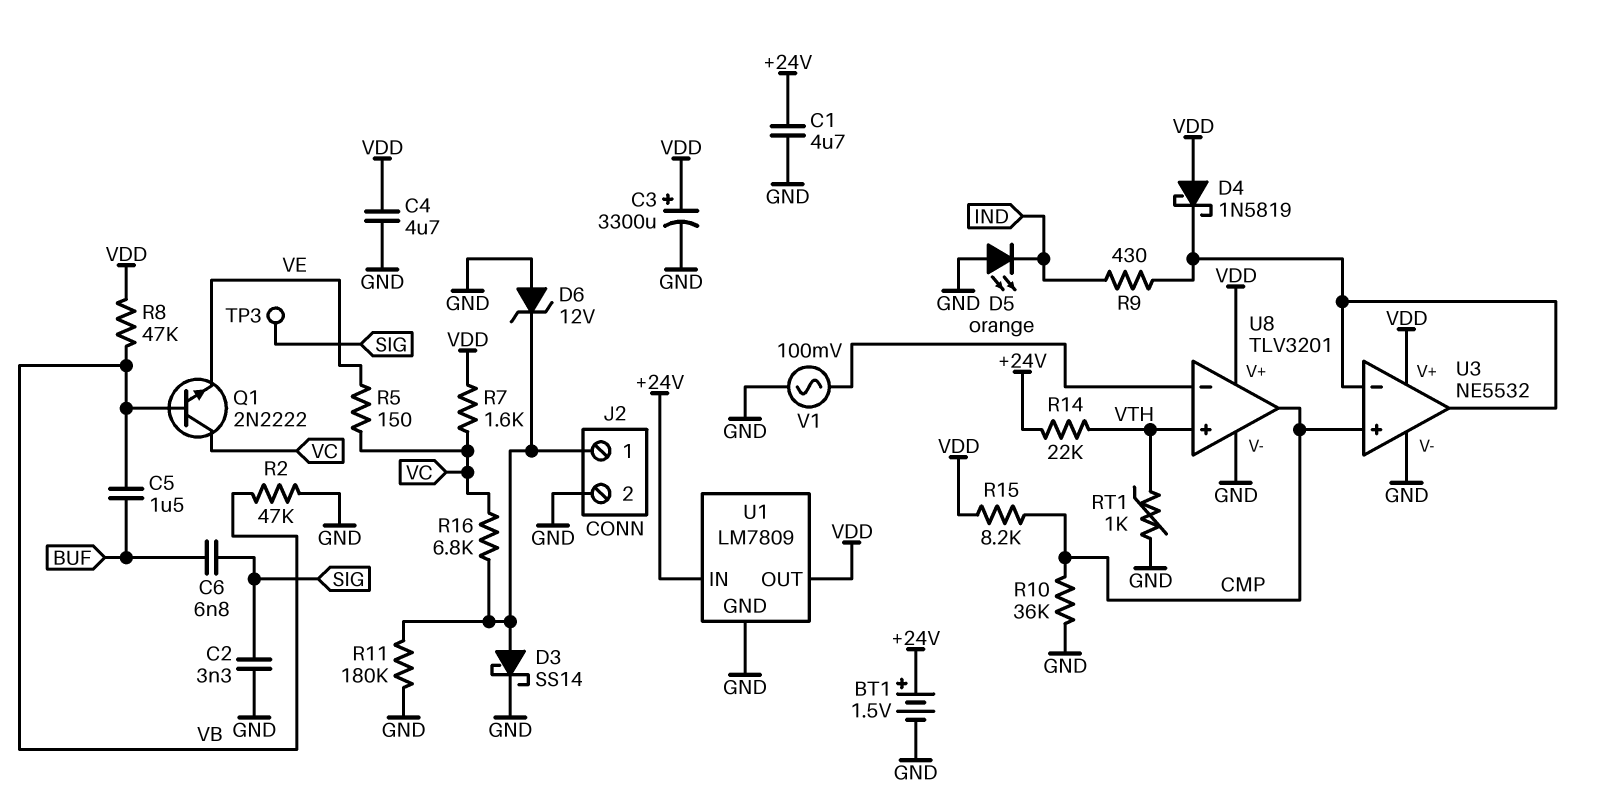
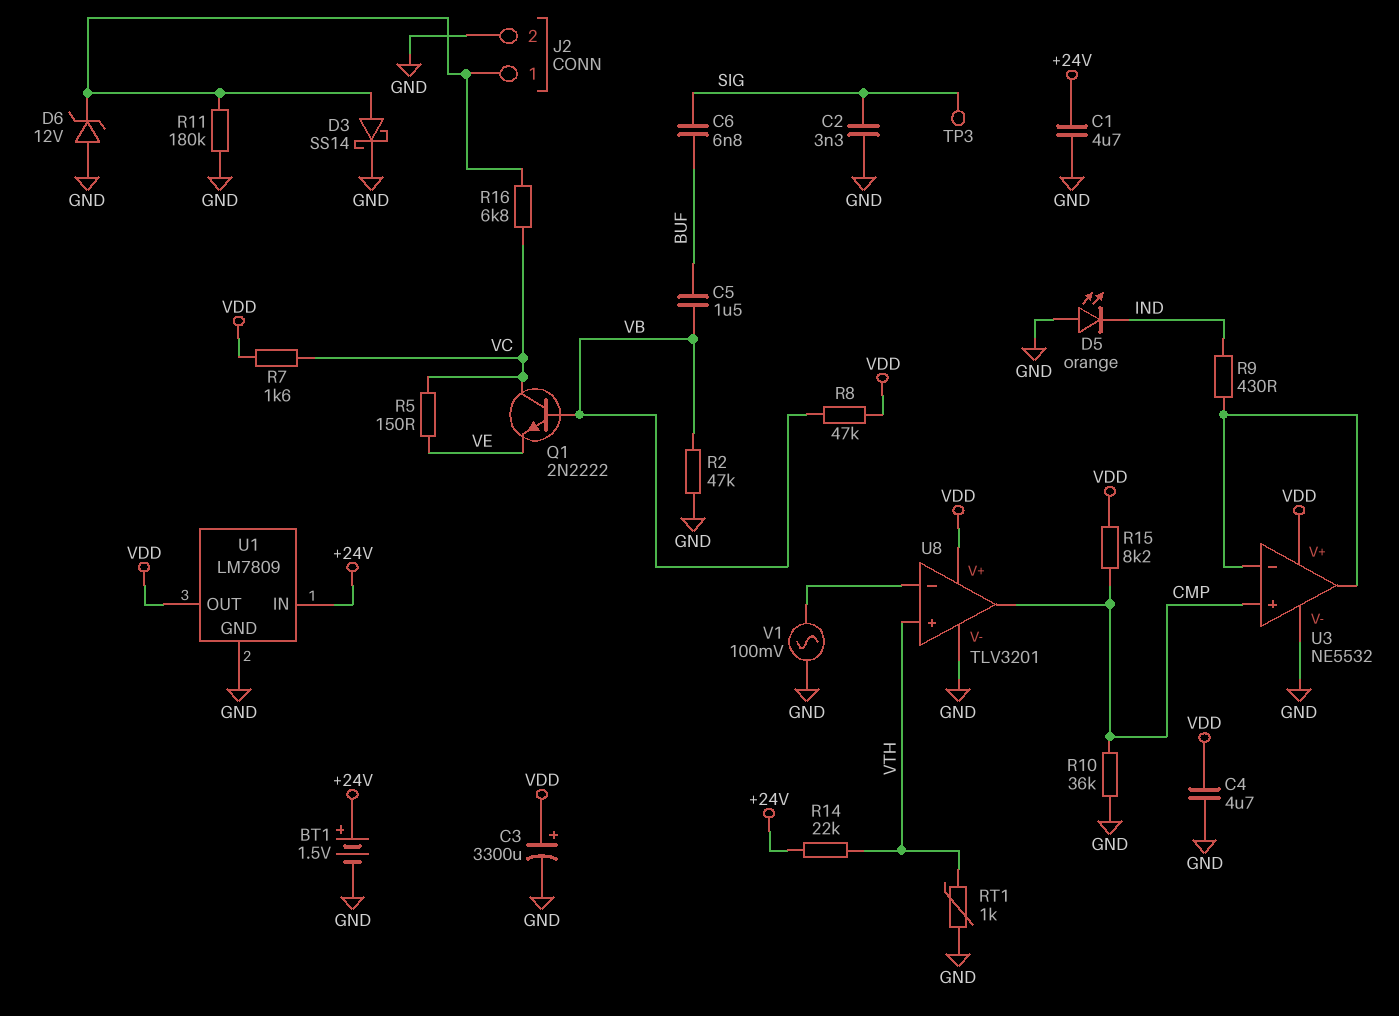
D4: schottky 1N5819 (A VDD, K U3/in-) -> none

